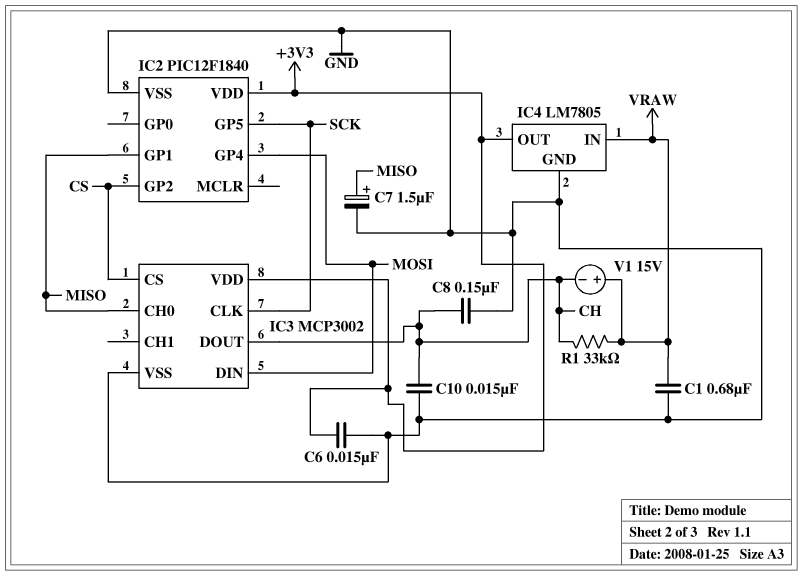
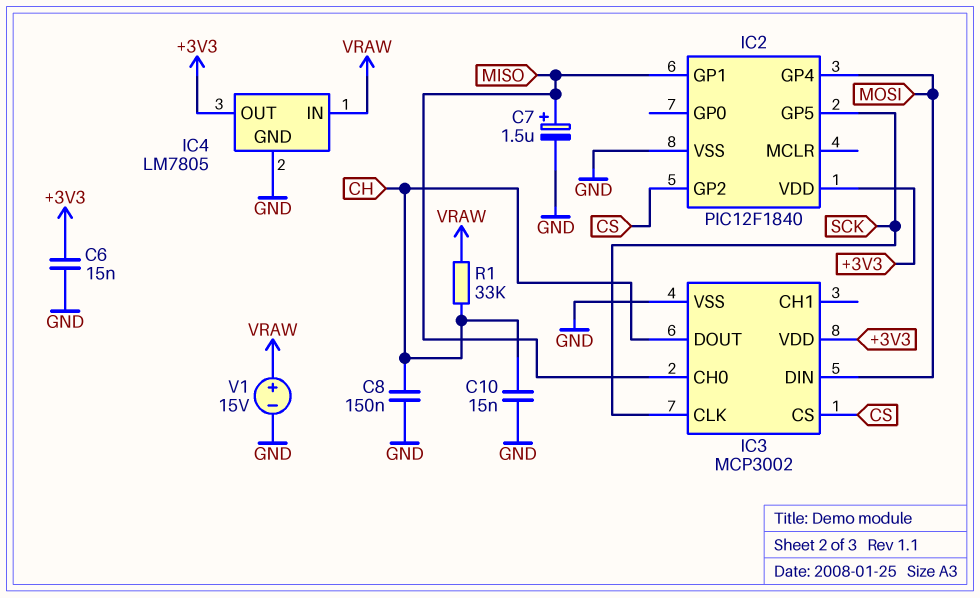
C1: 680nF (GND, VRAW) -> none
V1: 15V (plus VRAW, minus CH) -> 15V (plus VRAW, minus GND)

